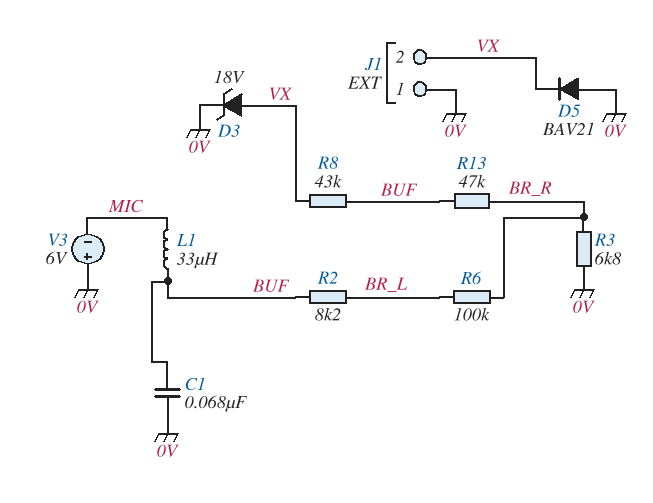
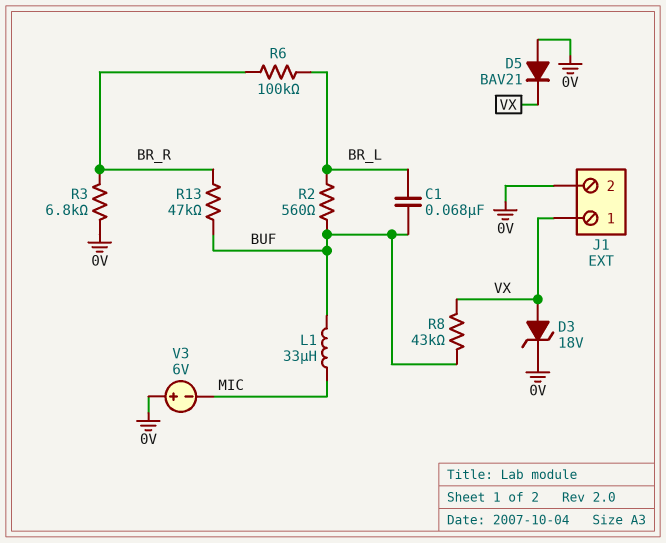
C1: 68nF (0V, BUF) -> 68nF (BR_L, BUF)
J1 pin 1: 0V -> VX
J1 pin 2: VX -> 0V
R2: 8.2k (BR_L, BUF) -> 560 (BR_L, BUF)

